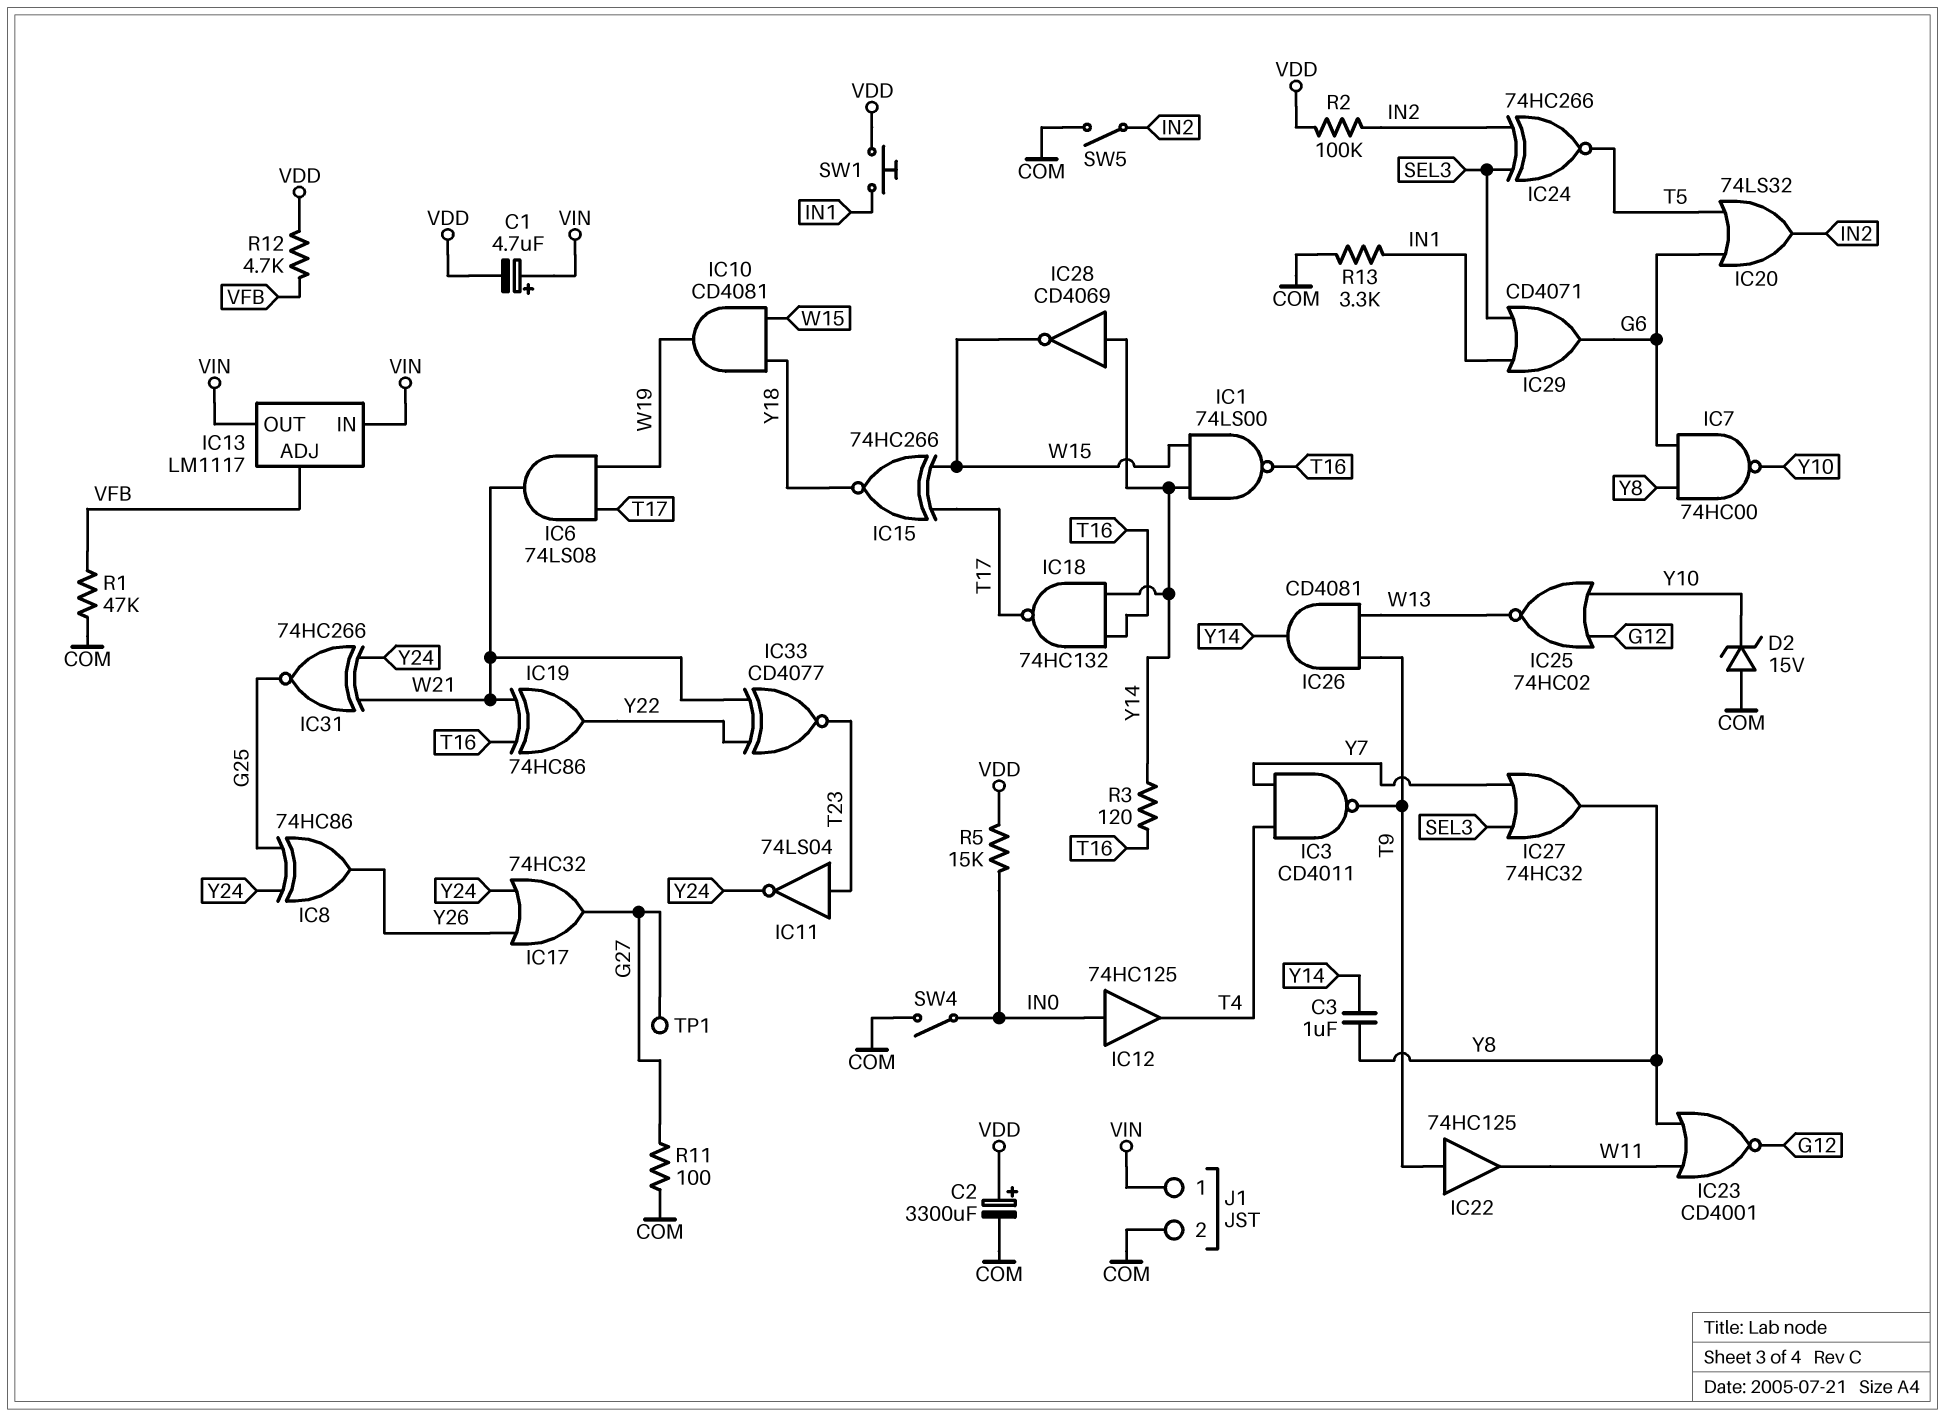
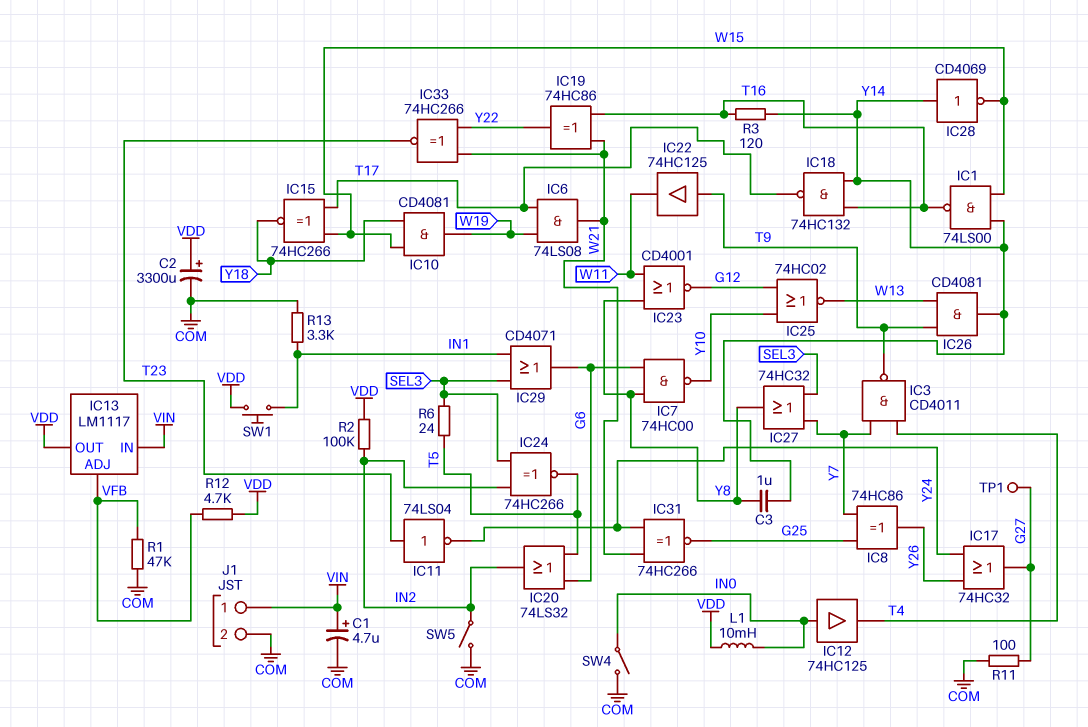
C1: 4.7uF (plus VIN, minus VDD) -> 4.7uF (plus VIN, minus COM)
D2: zener 15V (A COM, K Y10) -> none
IC8: XOR 74HC86 (in G25, in Y24, out Y26) -> XOR 74HC86 (in G25, in Y7, out Y26)
IC13 pin OUT: VIN -> VDD
IC33: XNOR CD4077 (in W21, in Y22, out T23) -> XNOR 74HC266 (in W21, in Y22, out T23)
L1: none -> 10mH (IN0, VDD)
R5: 15k (IN0, VDD) -> none
R6: none -> 24 (SEL3, T5)

